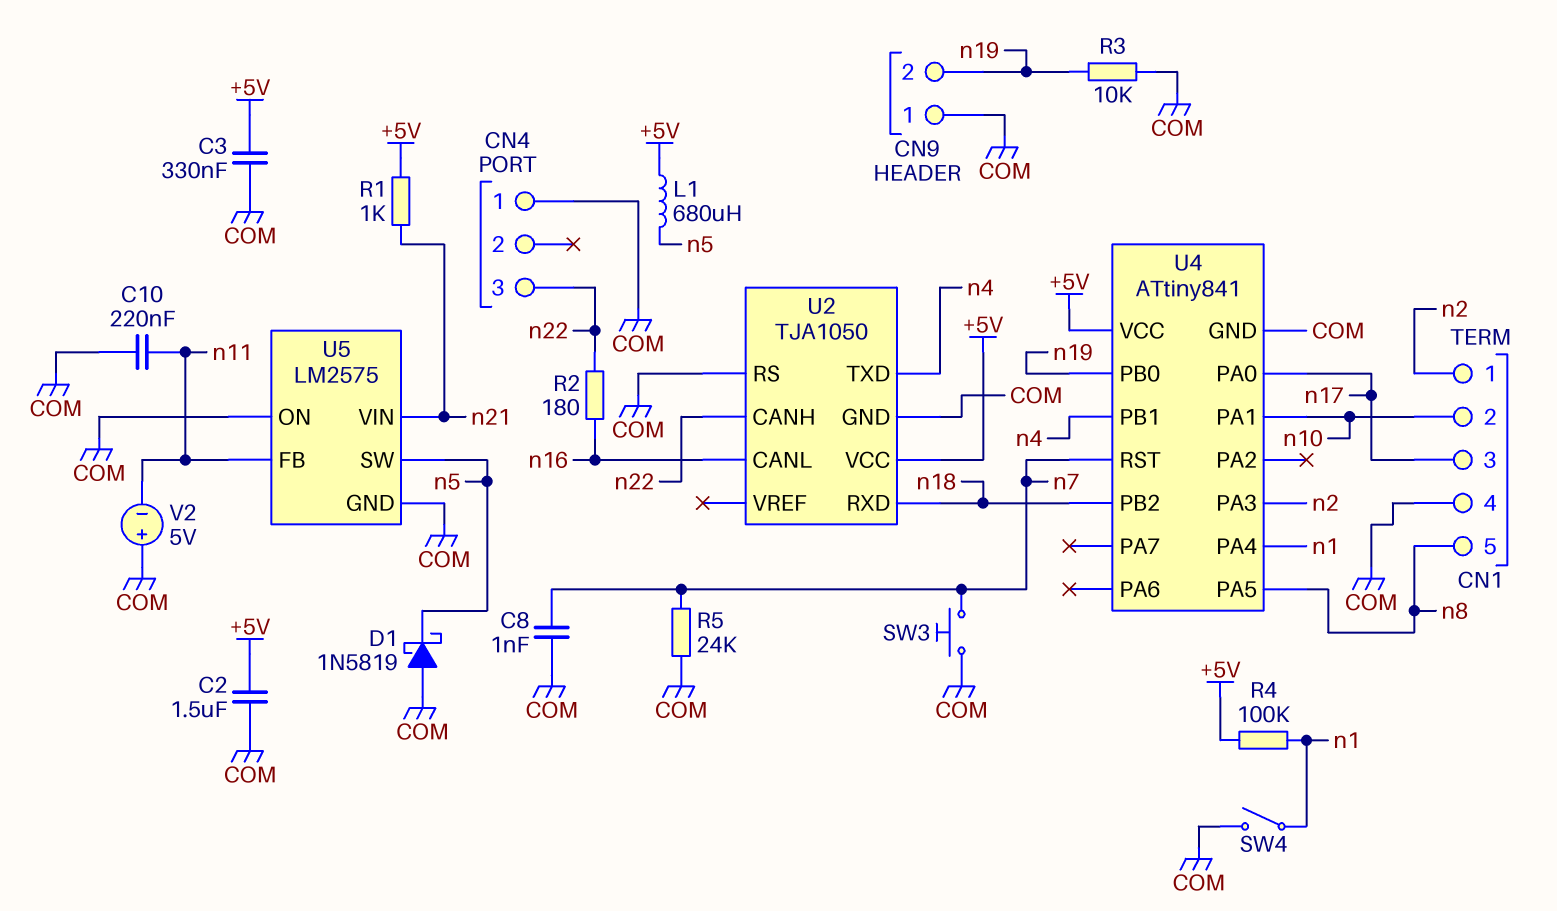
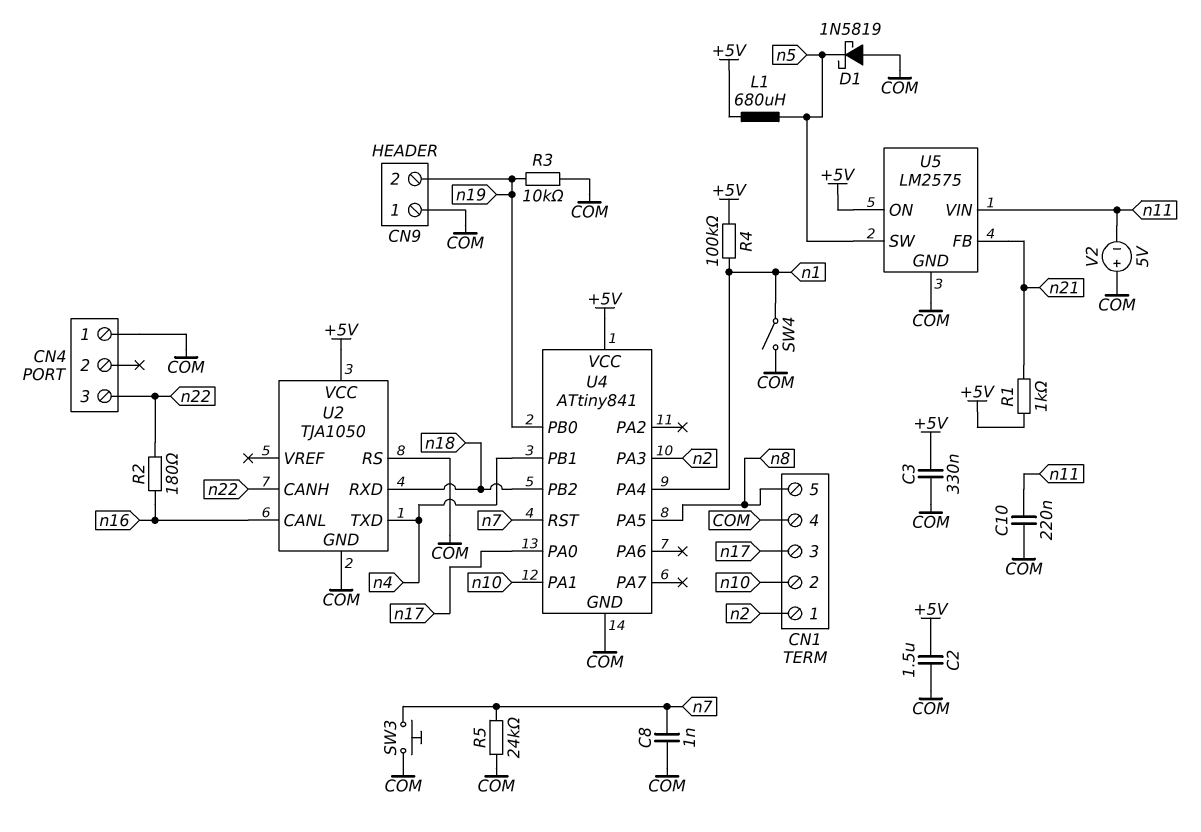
U5 pin FB: n11 -> n21
U5 pin ON: COM -> +5V
U5 pin VIN: n21 -> n11

